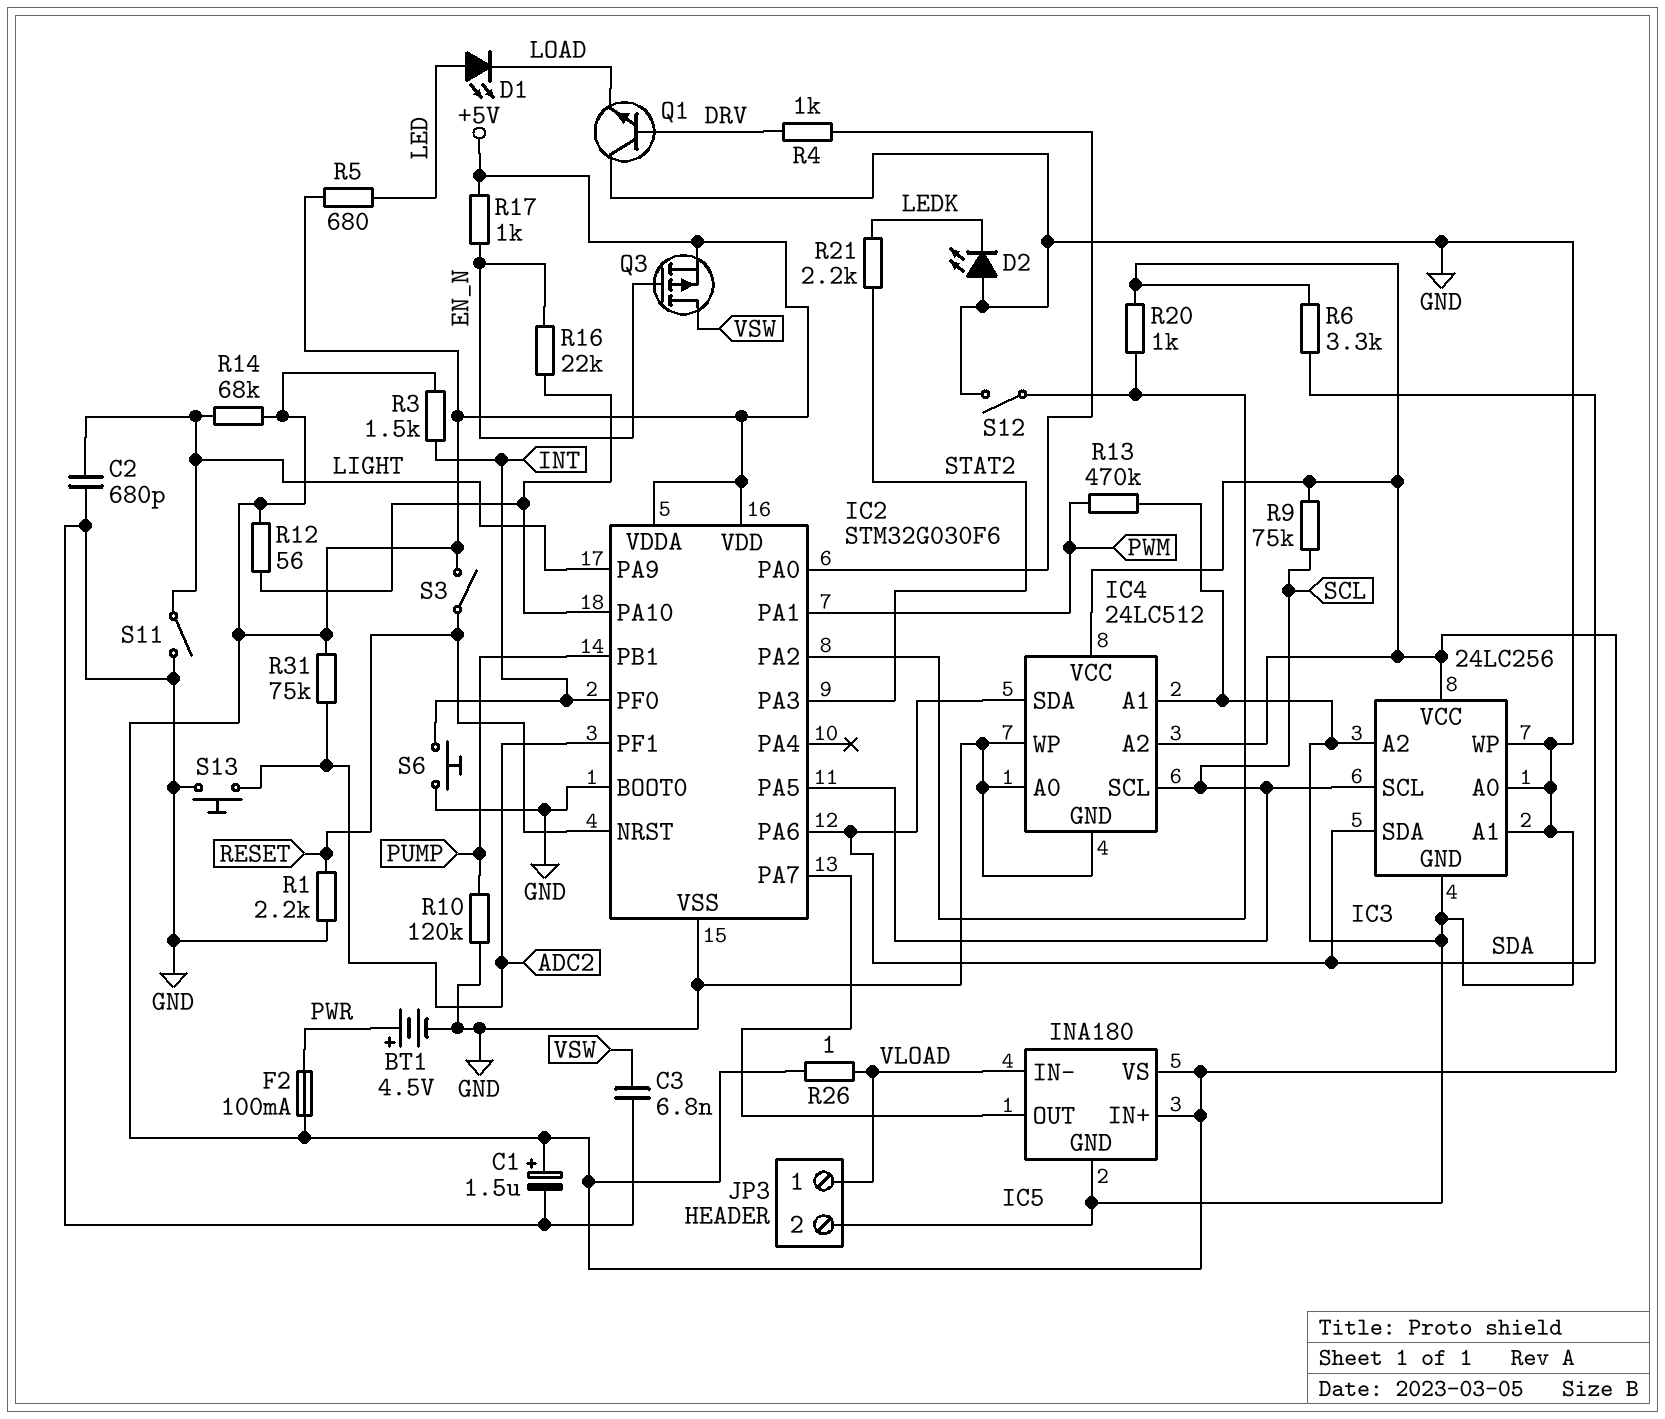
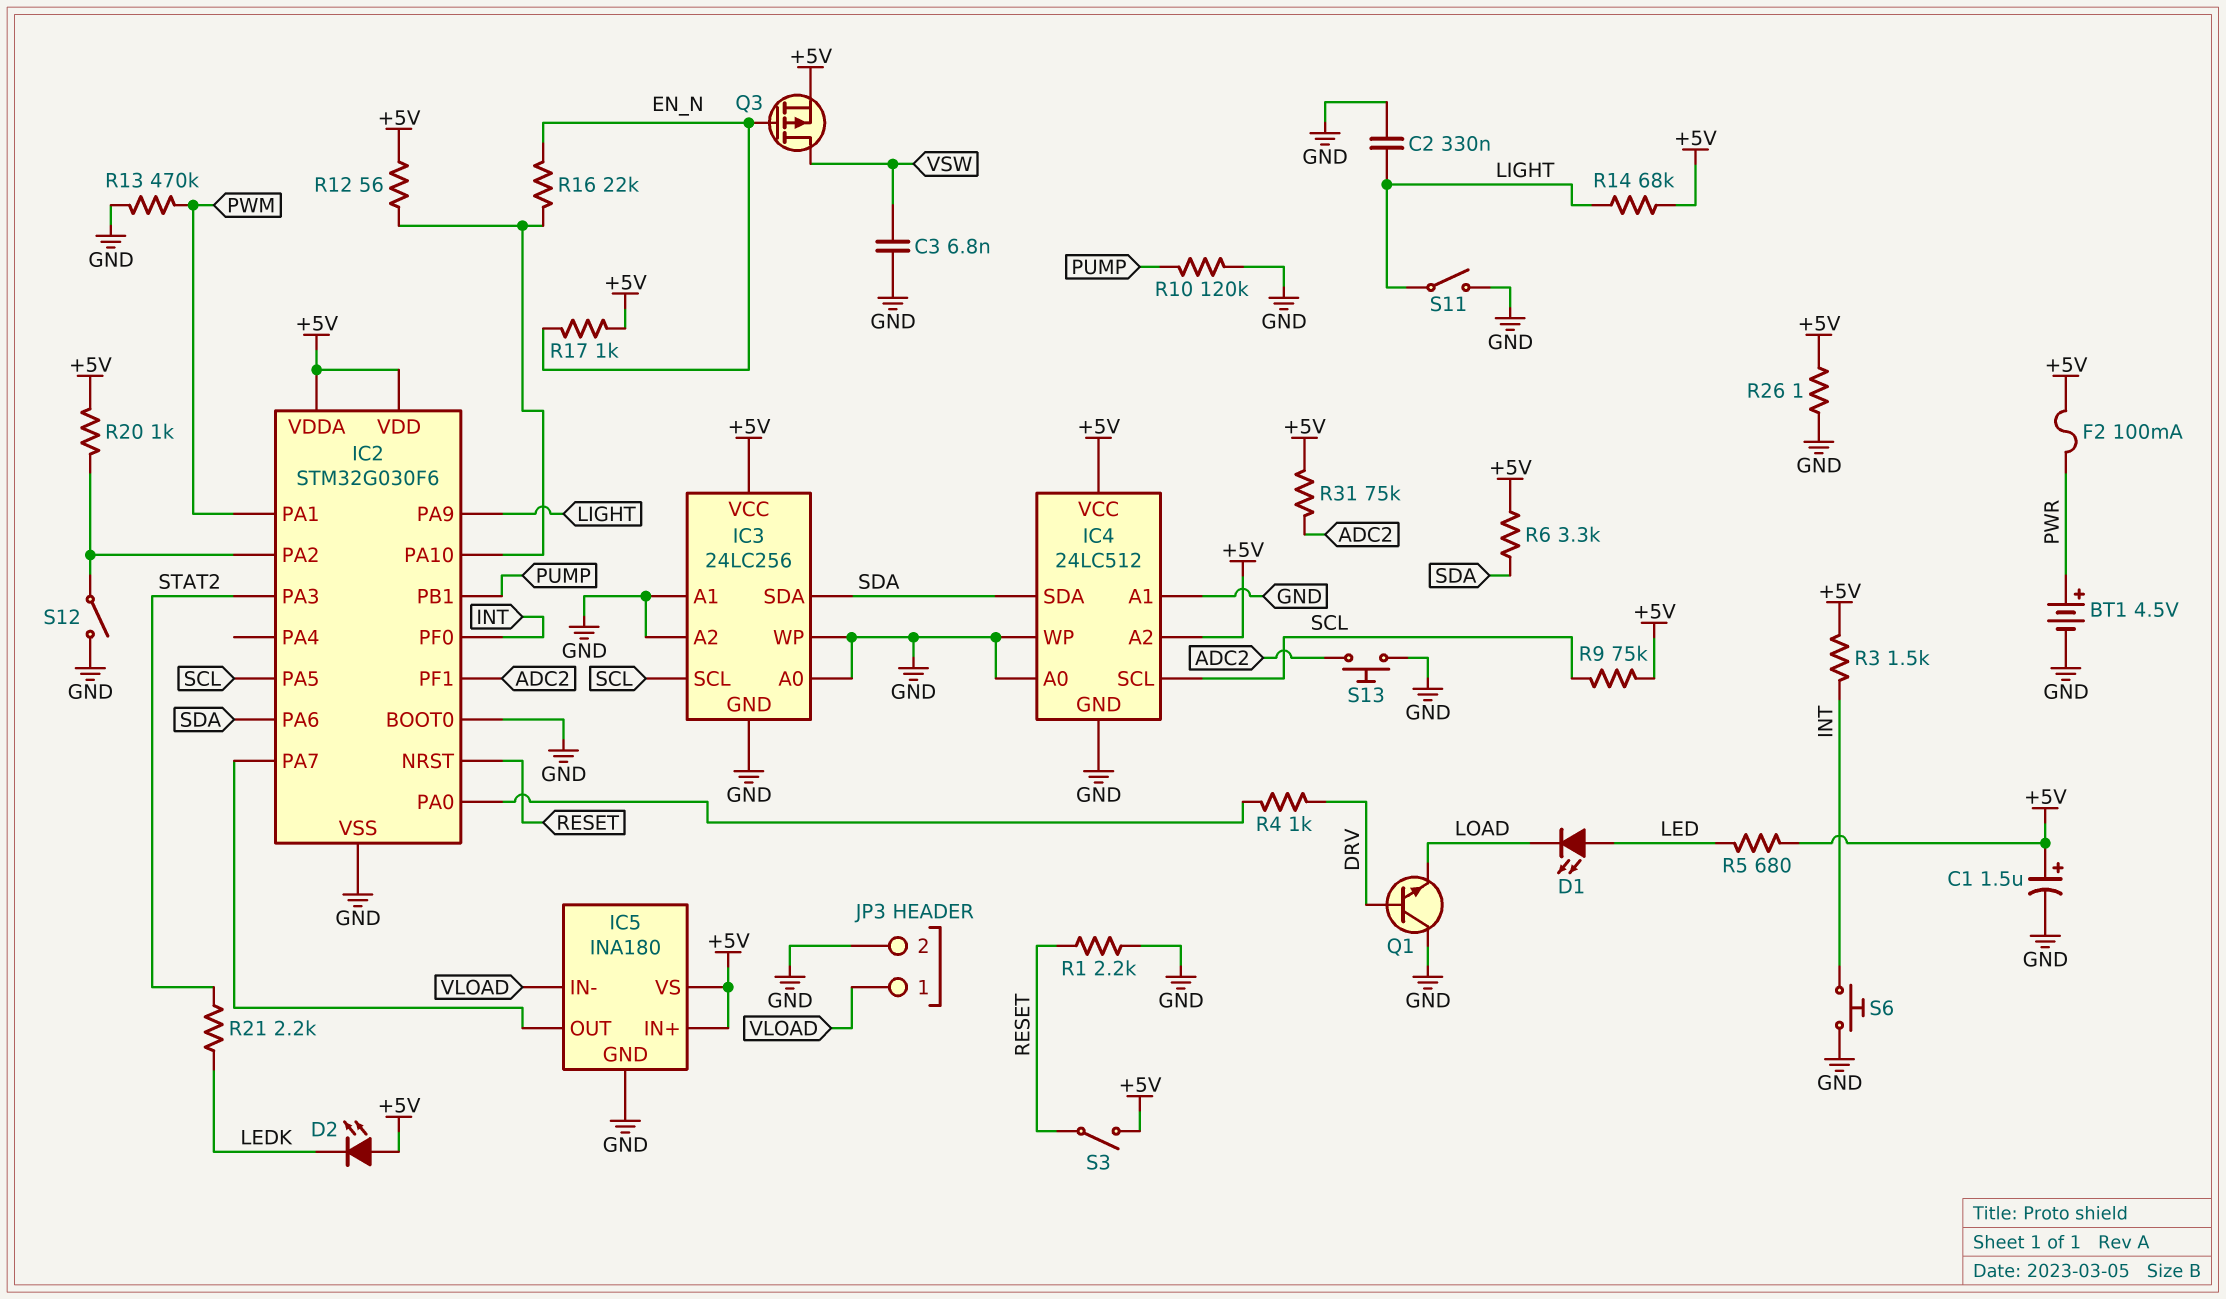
C2: 680pF (GND, LIGHT) -> 330nF (GND, LIGHT)
D2: LED (A GND, K LEDK) -> LED (A +5V, K LEDK)
R26: 1 (+5V, VLOAD) -> 1 (+5V, GND)

